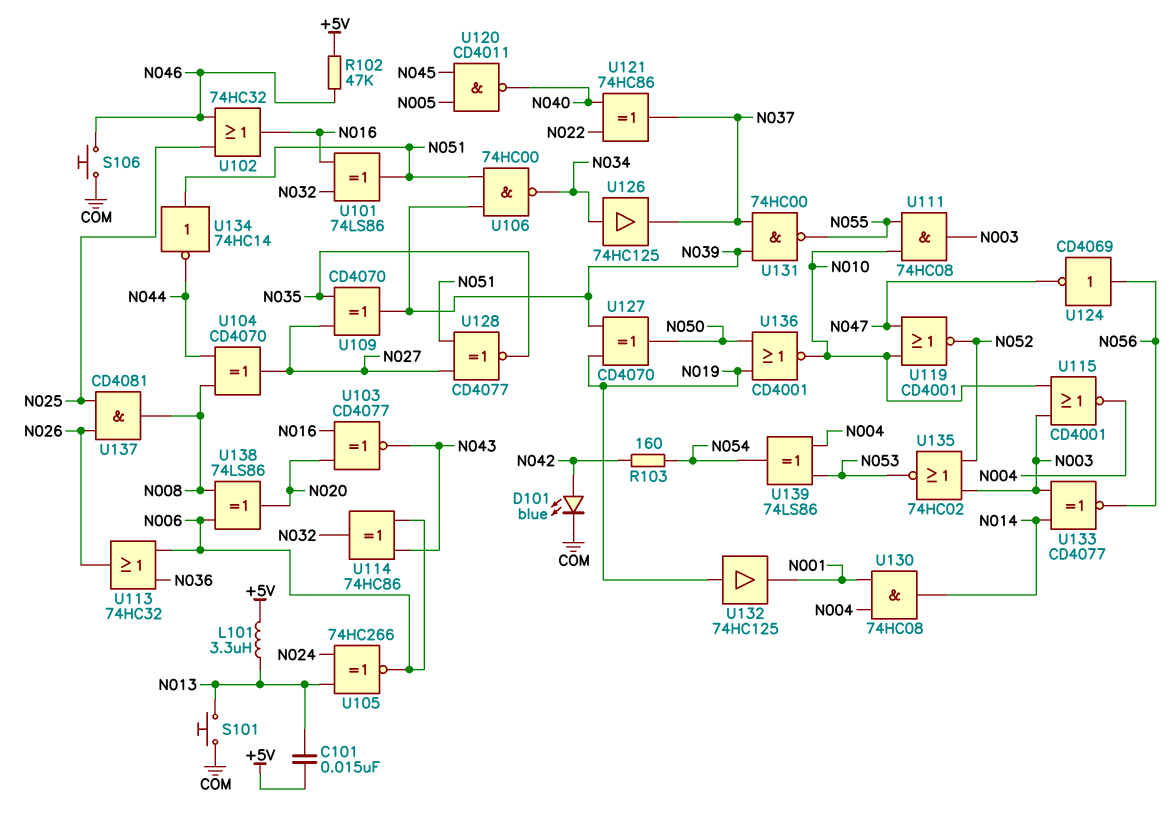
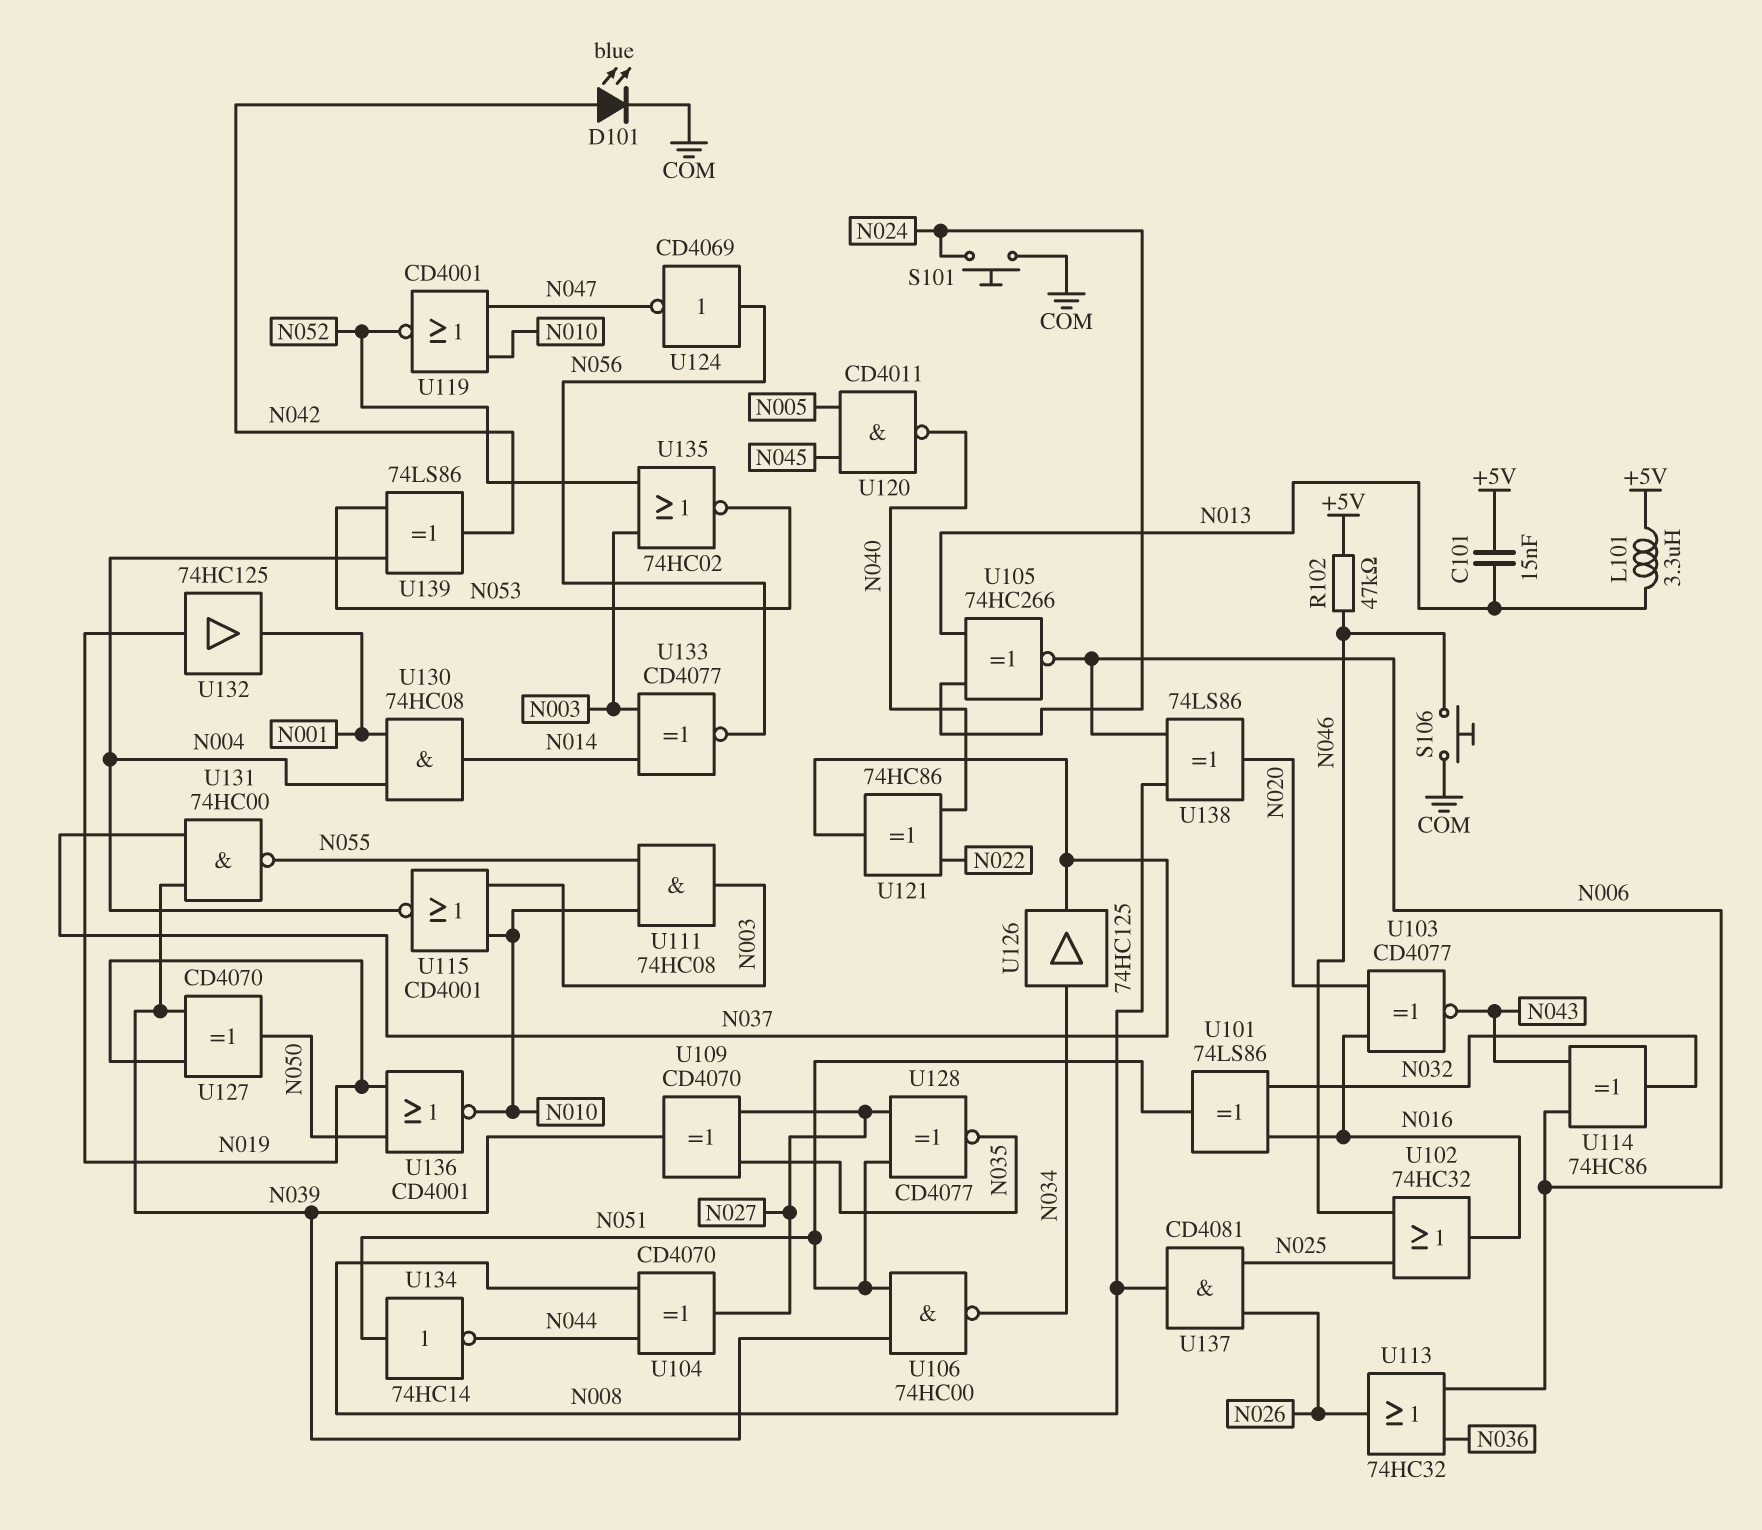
R103: 160 (N042, N054) -> none
S101: button (COM, N013) -> button (COM, N024)
U139: XOR 74LS86 (in N004, in N053, out N054) -> XOR 74LS86 (in N004, in N053, out N042)

